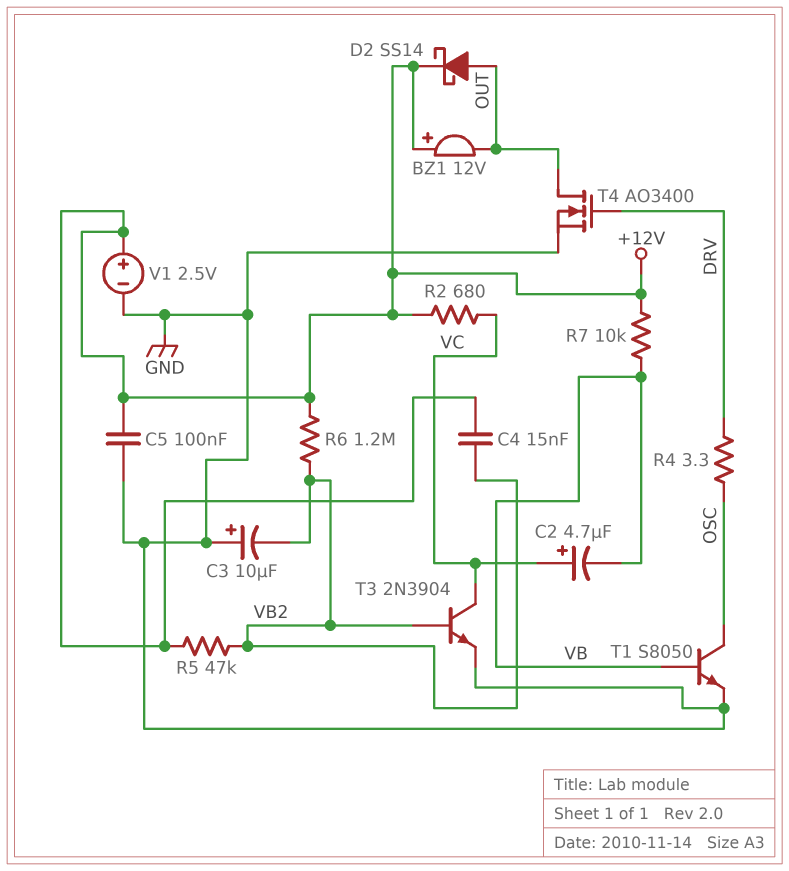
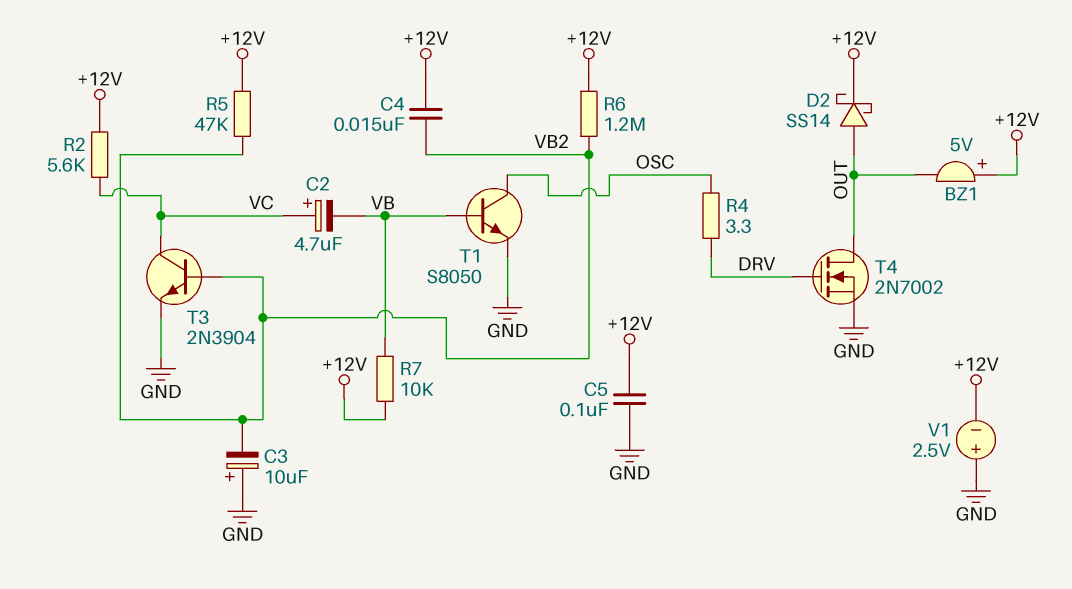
BZ1: buzzer 12V (plus +12V, minus OUT) -> buzzer 5V (plus +12V, minus OUT)
R2: 680 (+12V, VC) -> 5.6k (+12V, VC)
T4: NMOS AO3400 (G DRV, D OUT, S GND) -> NMOS 2N7002 (G DRV, D OUT, S GND)
V1: 2.5V (plus +12V, minus GND) -> 2.5V (plus GND, minus +12V)

